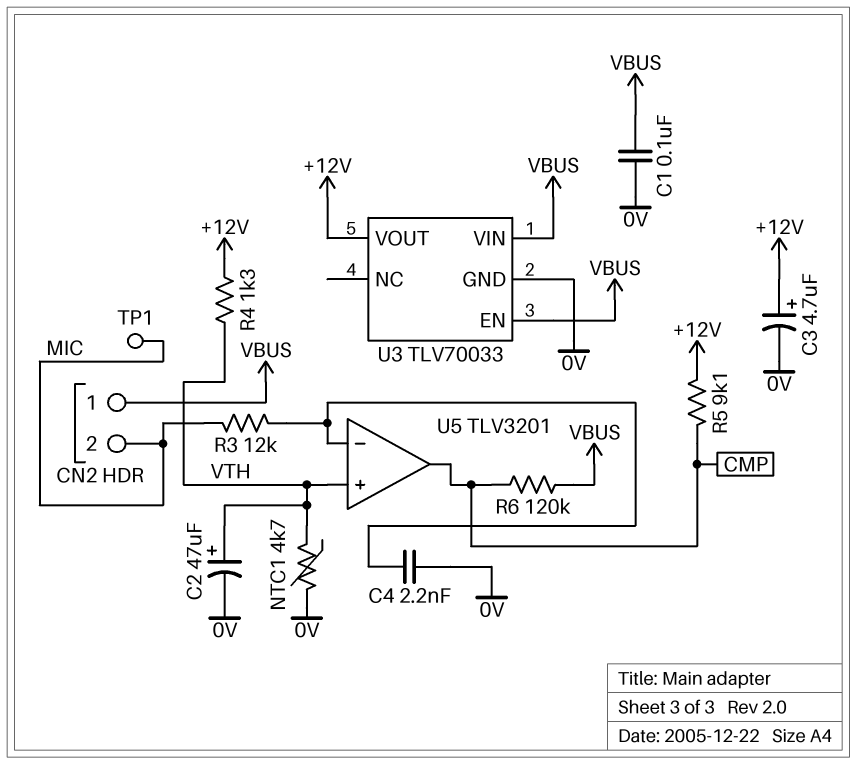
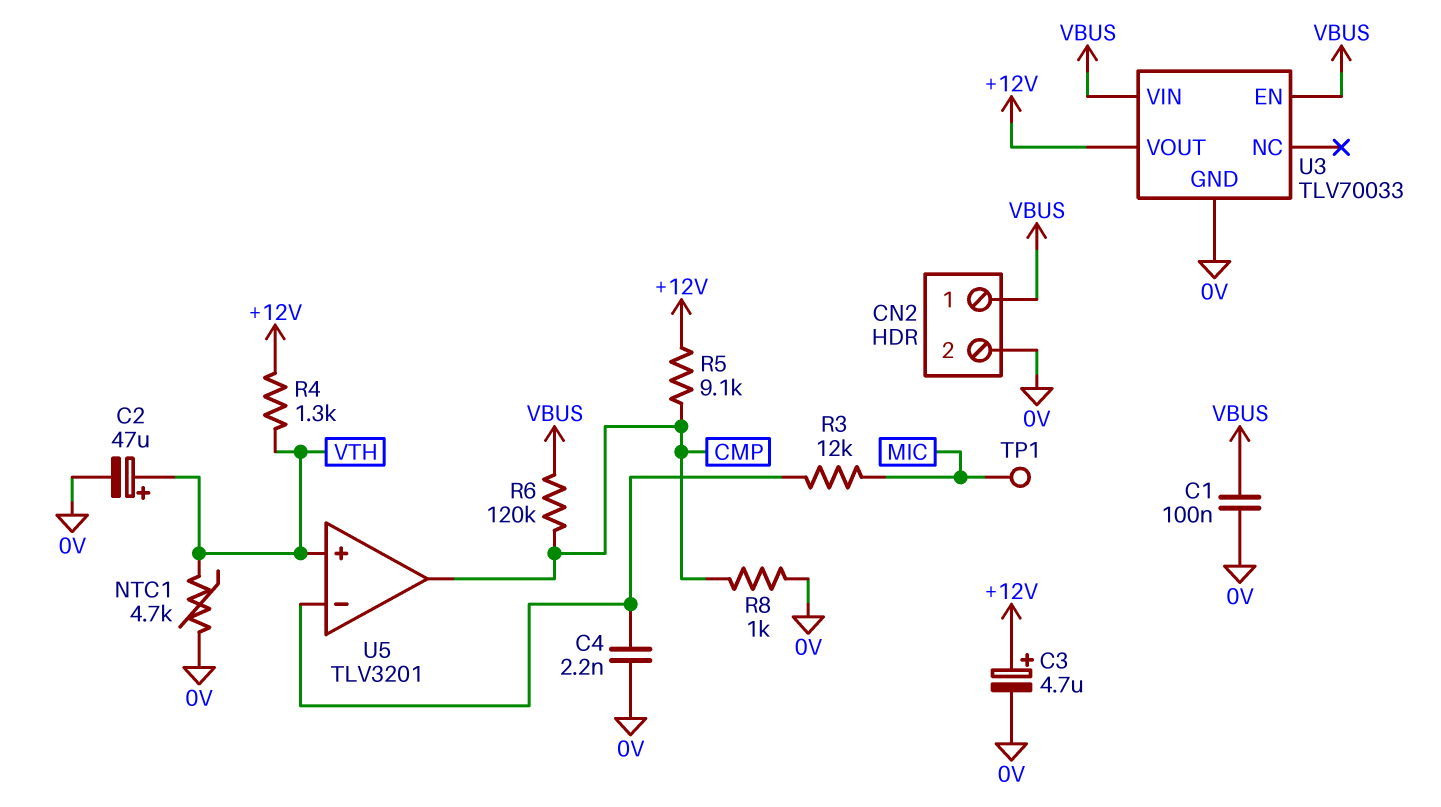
CN2 pin 2: MIC -> 0V
R8: none -> 1k (0V, CMP)

